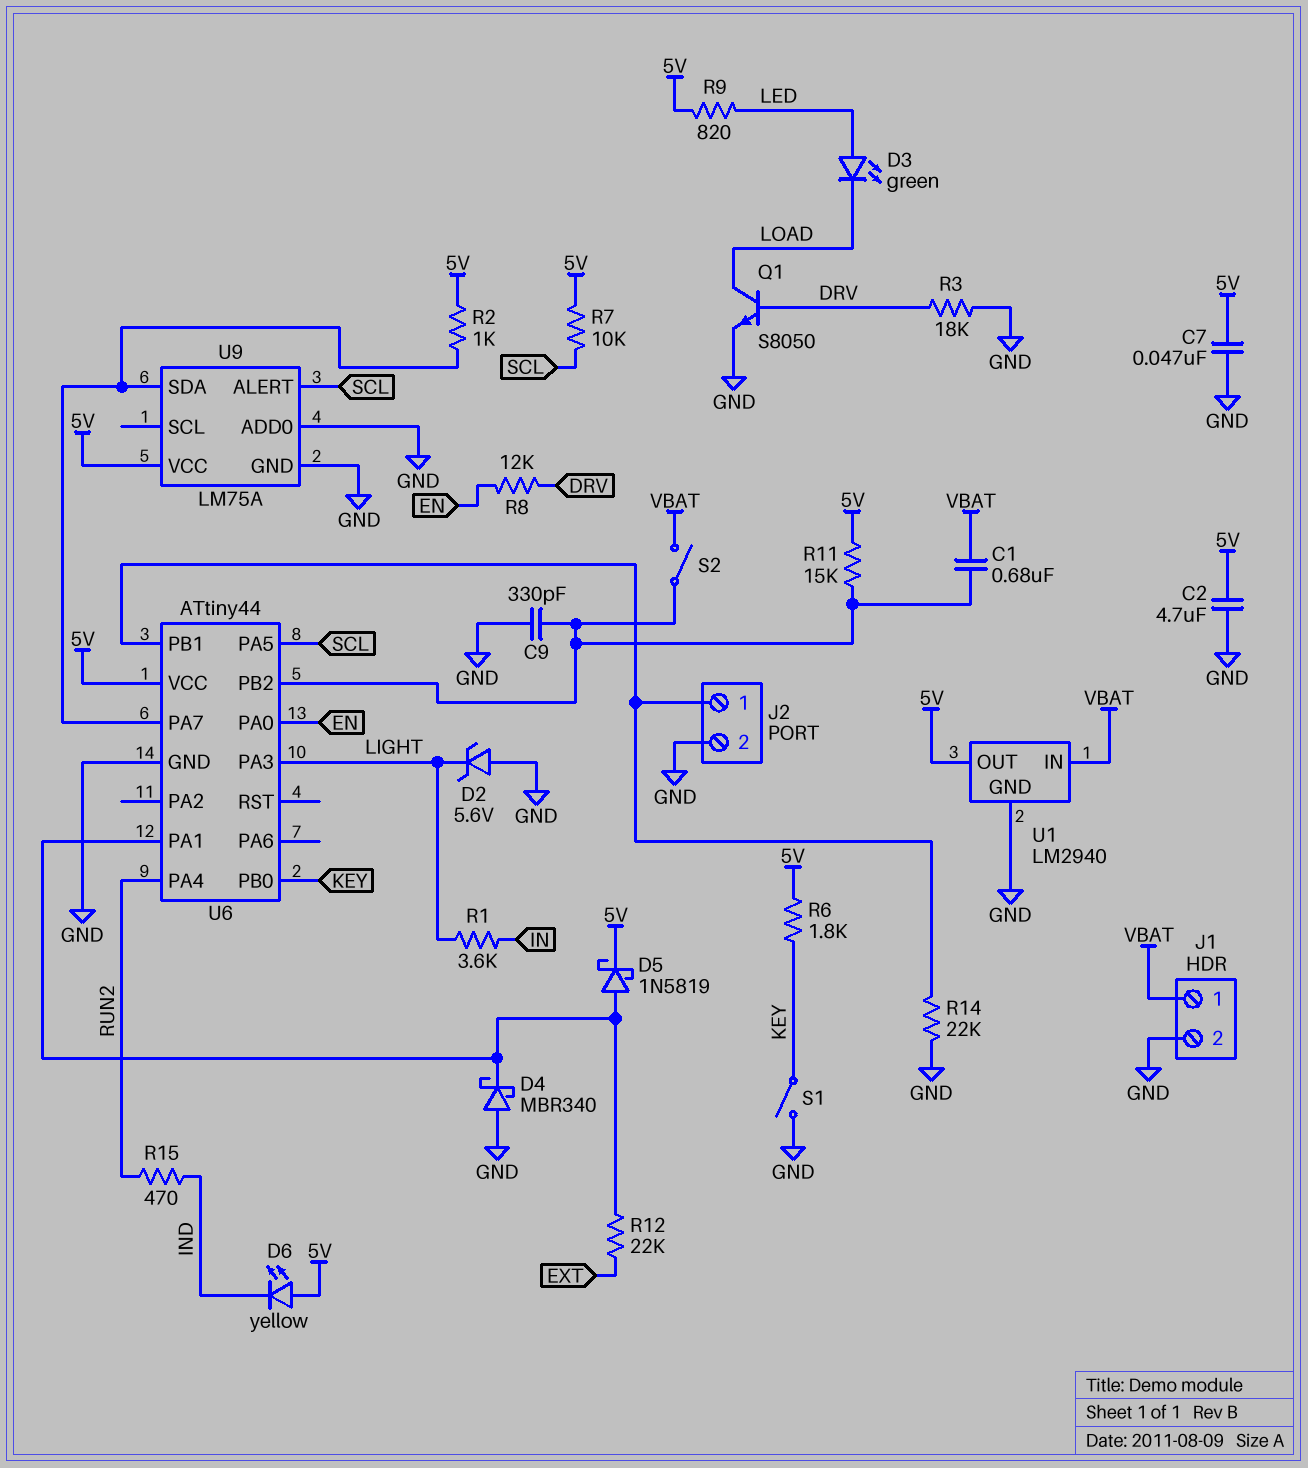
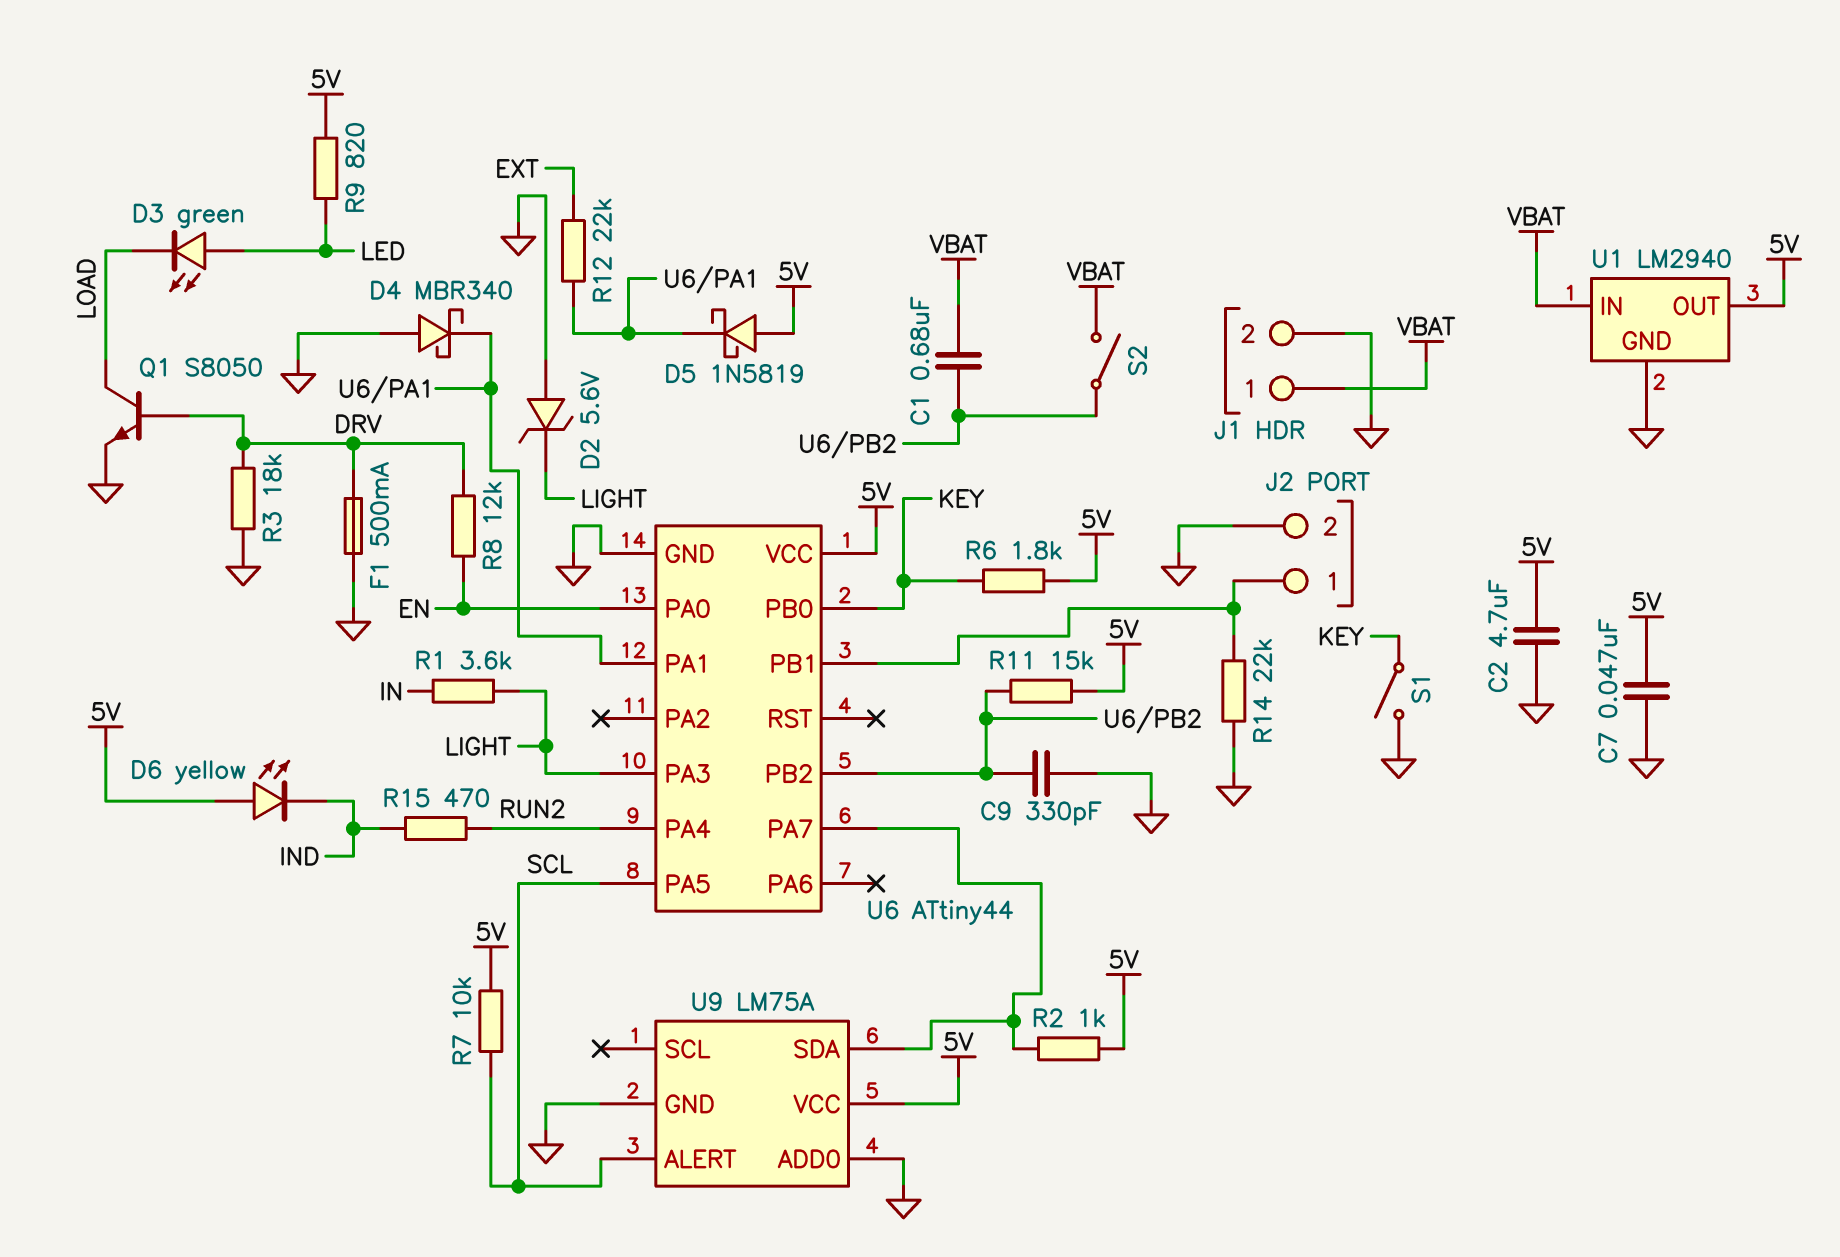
D5: schottky 1N5819 (A U6/PA1, K 5V) -> schottky 1N5819 (A 5V, K U6/PA1)
F1: none -> 500mA (DRV, GND)

